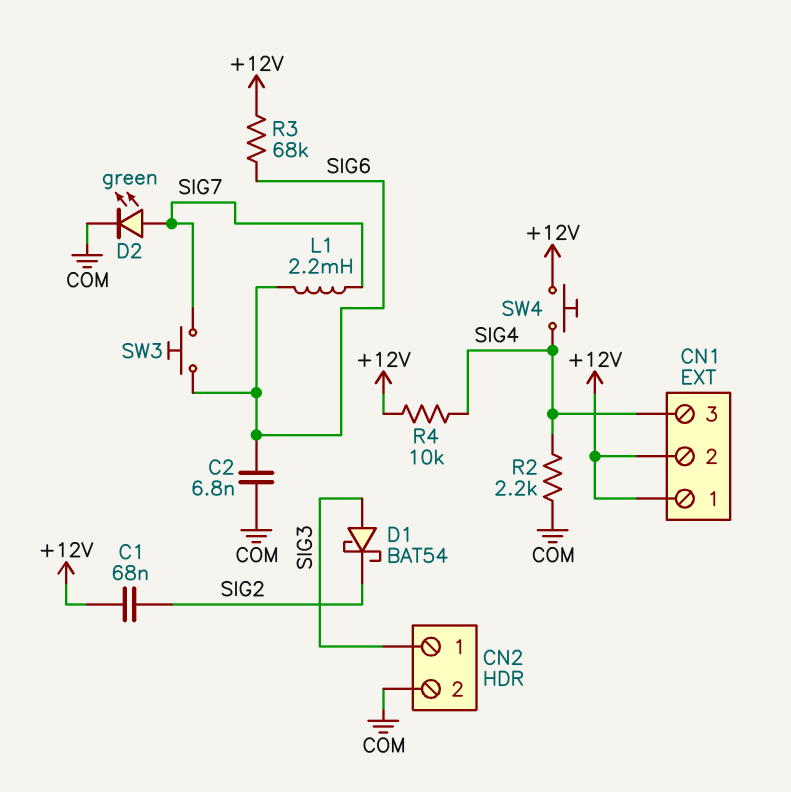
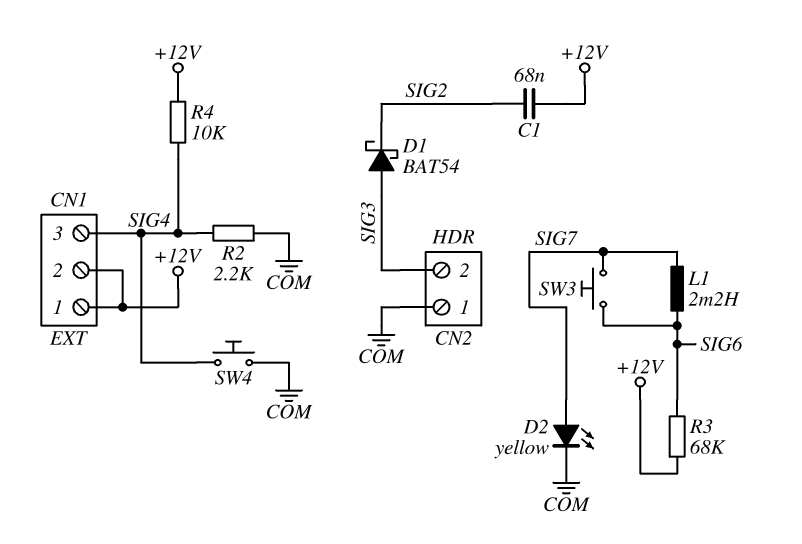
C2: 6.8nF (COM, SIG6) -> none
CN2 pin 1: SIG3 -> COM
CN2 pin 2: COM -> SIG3
D2: LED green (A SIG7, K COM) -> LED yellow (A SIG7, K COM)
SW4: button (+12V, SIG4) -> button (COM, SIG4)

